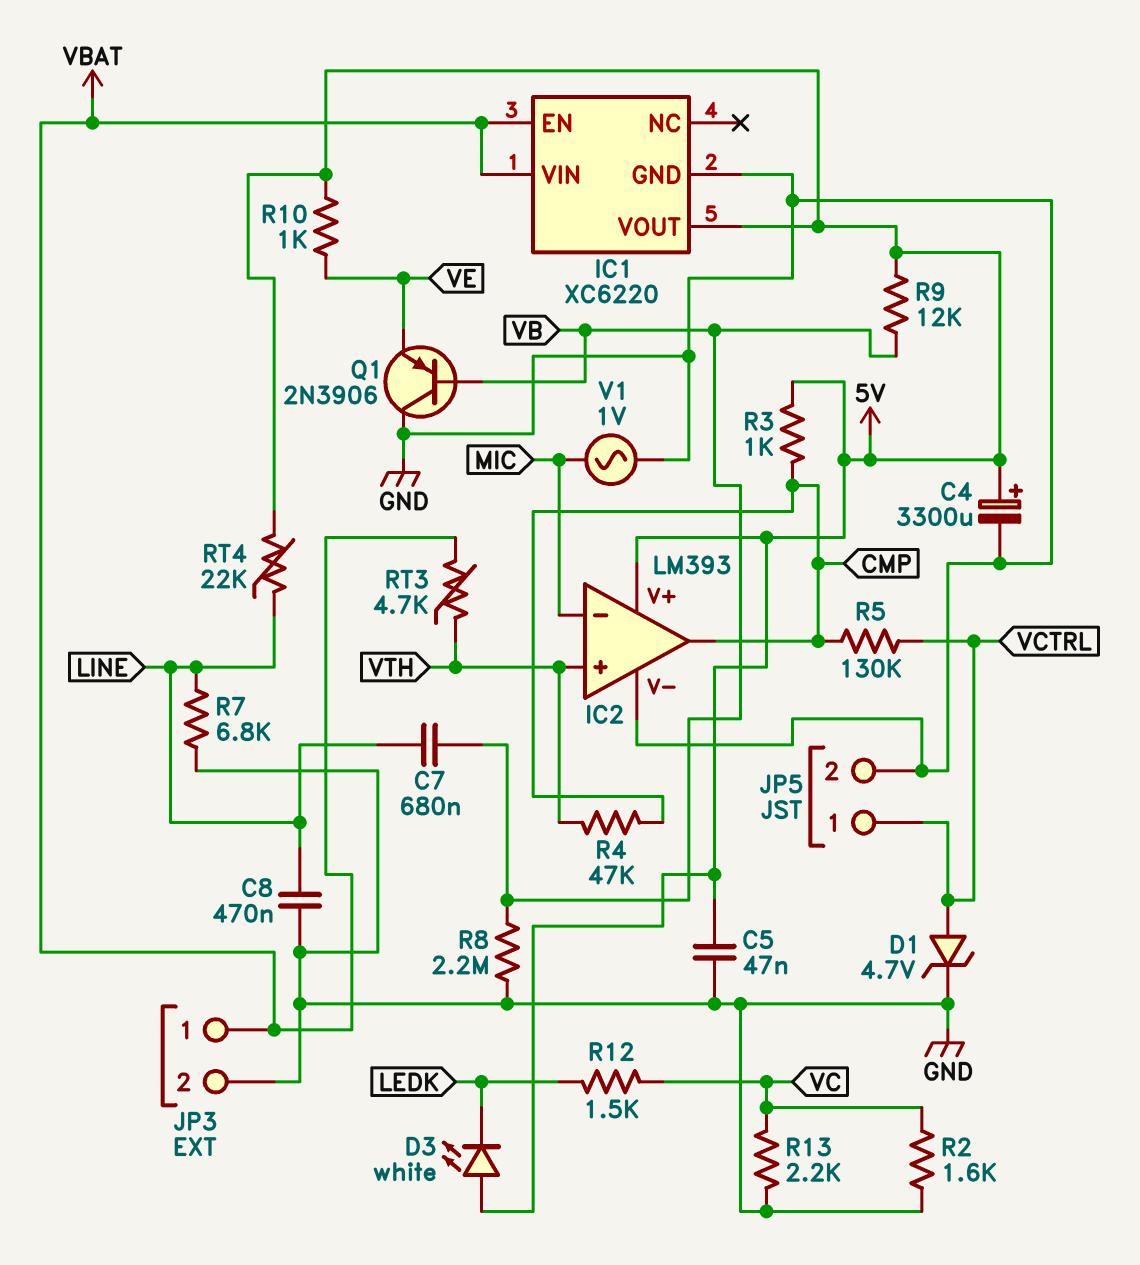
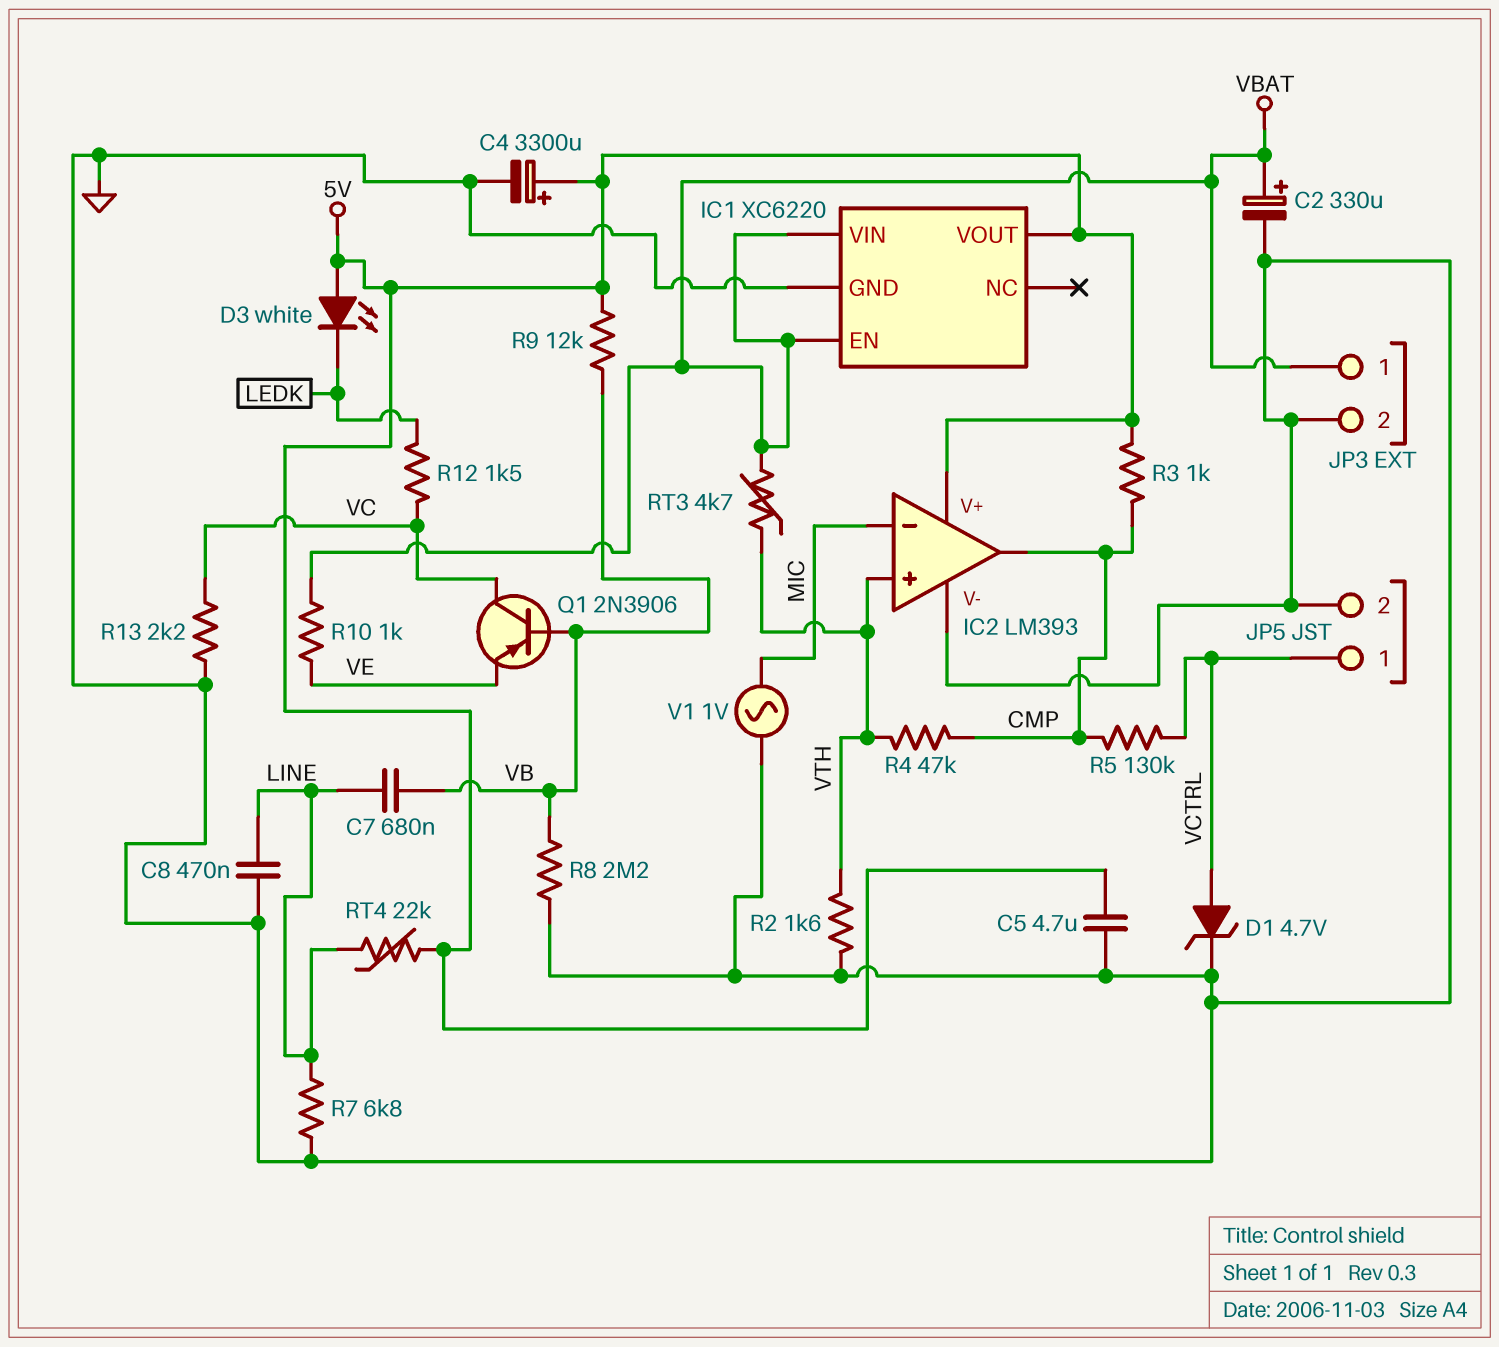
C2: none -> 330uF (plus VBAT, minus GND)
C5: 47nF (5V, GND) -> 4.7uF (5V, GND)
Q1: PNP 2N3906 (B VB, C GND, E VE) -> PNP 2N3906 (B VB, C VC, E VE)
R2: 1.6k (GND, VC) -> 1.6k (GND, VTH)
R10: 1k (5V, VE) -> 1k (VBAT, VE)

